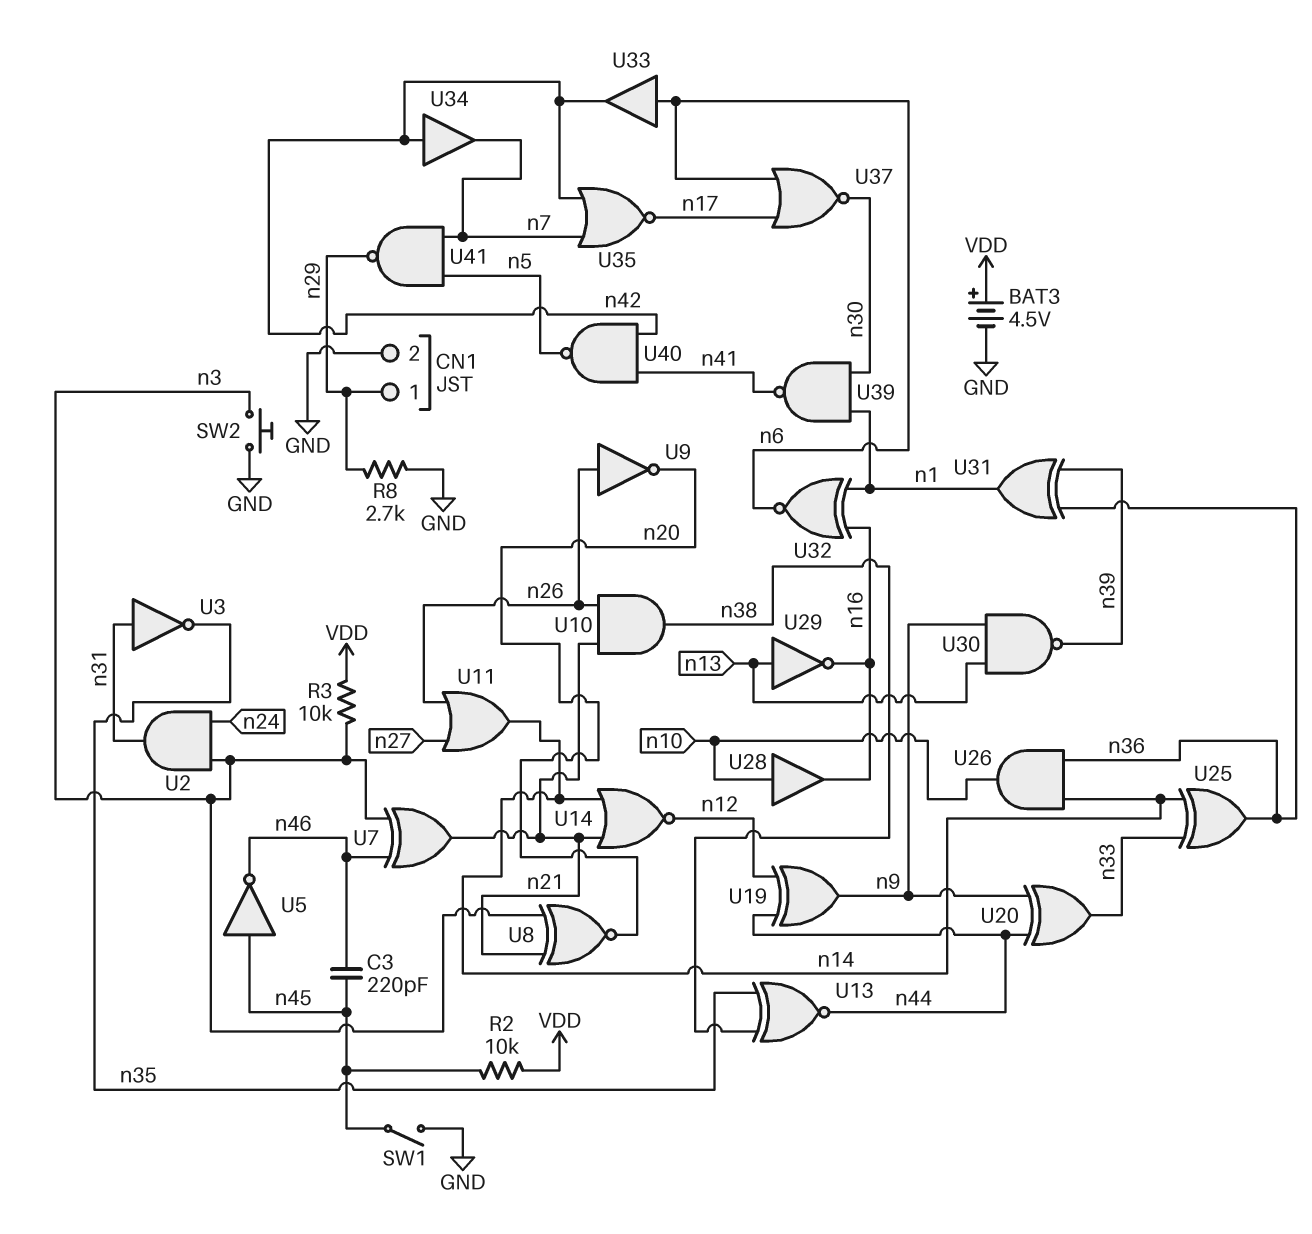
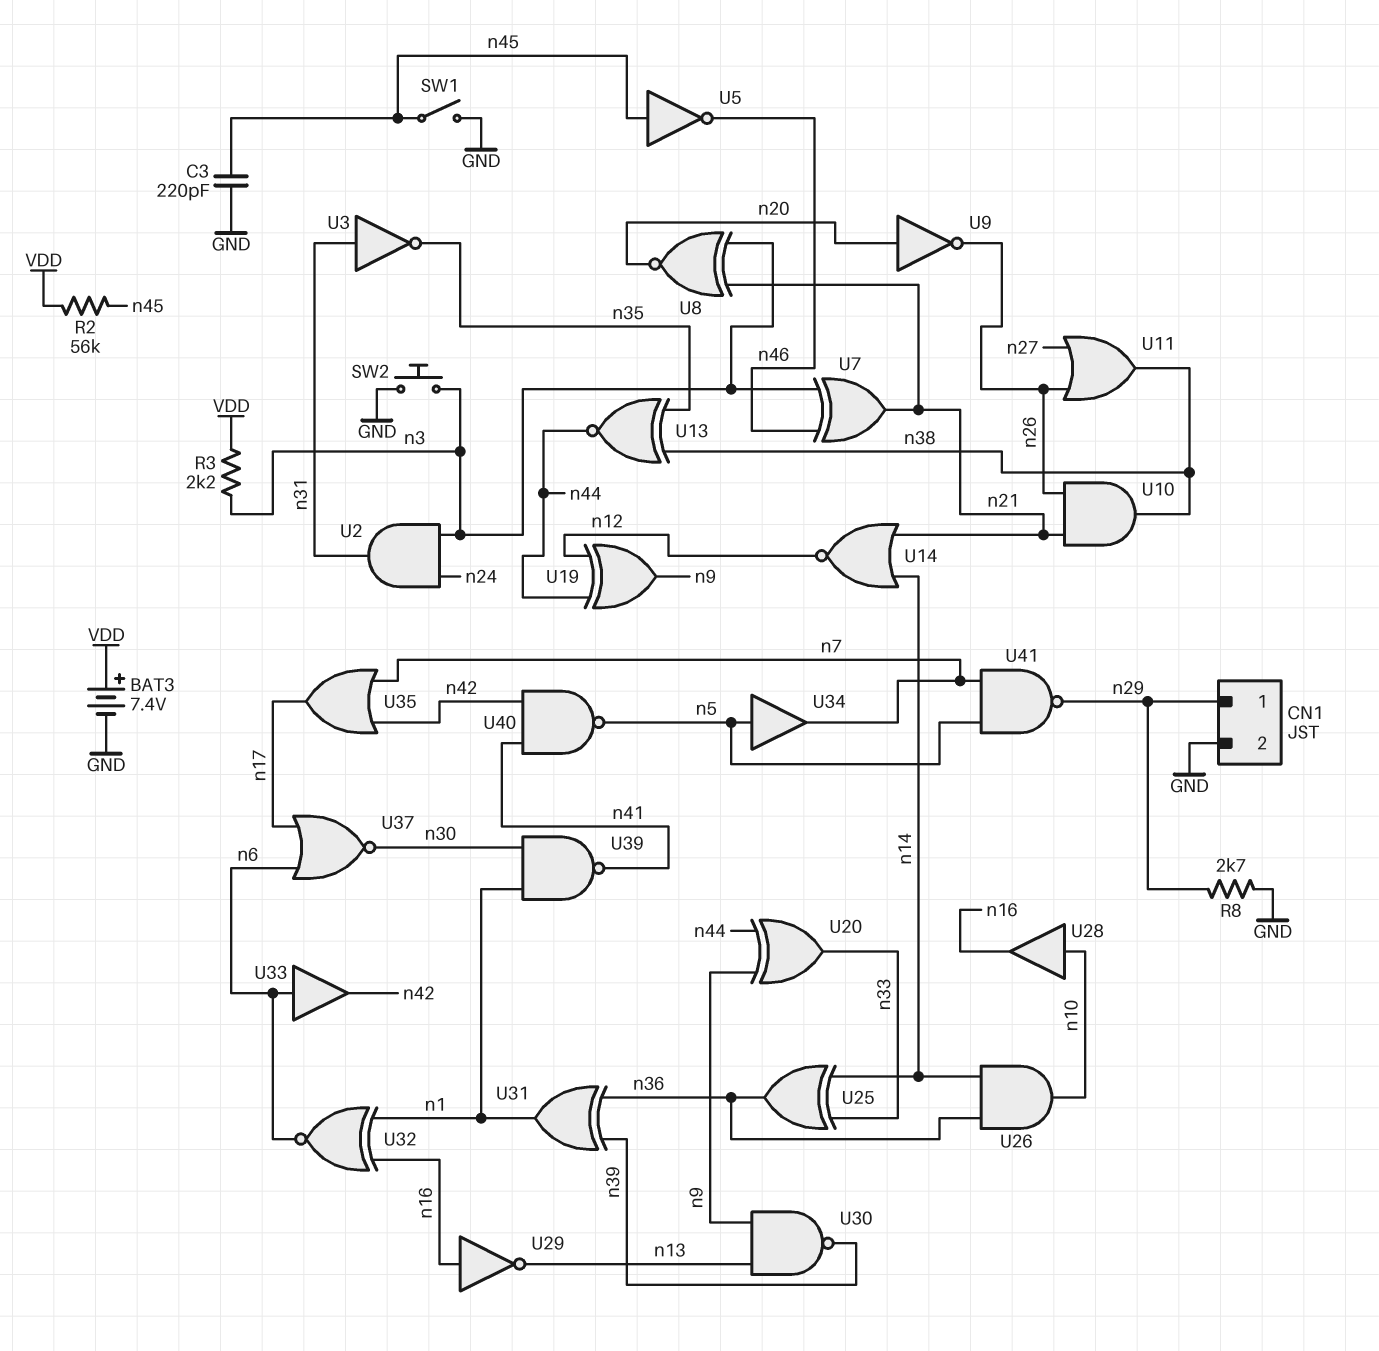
BAT3: 4.5V (plus VDD, minus GND) -> 7.4V (plus VDD, minus GND)
C3: 220pF (n45, n46) -> 220pF (GND, n45)
R2: 10k (VDD, n45) -> 56k (VDD, n45)
R3: 10k (VDD, n3) -> 2.2k (VDD, n3)
U9: NOT (in n26, out n20) -> NOT (in n20, out n26)
U11: OR (in n26, in n27, out n14) -> OR (in n26, in n27, out n38)
U29: NOT (in n13, out n16) -> NOT (in n16, out n13)
U34: buffer (in n42, out n7) -> buffer (in n5, out n7)
U35: NOR (in n7, in n42, out n17) -> OR (in n7, in n42, out n17)

